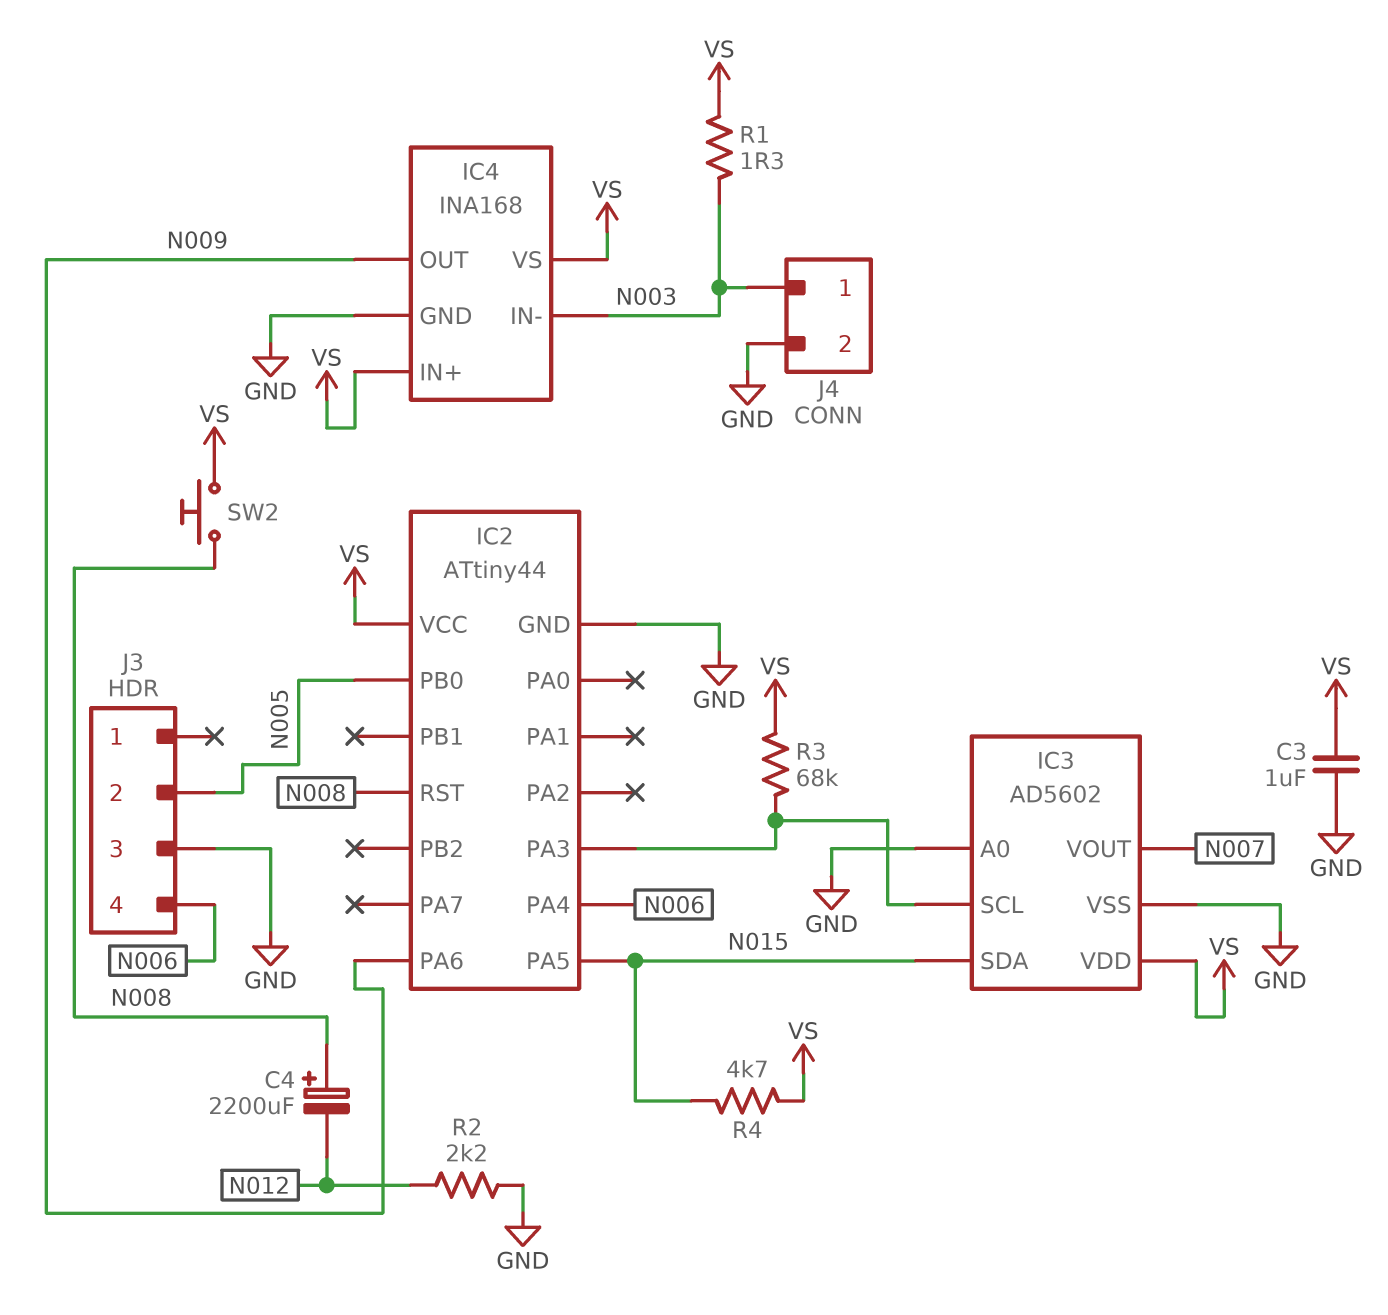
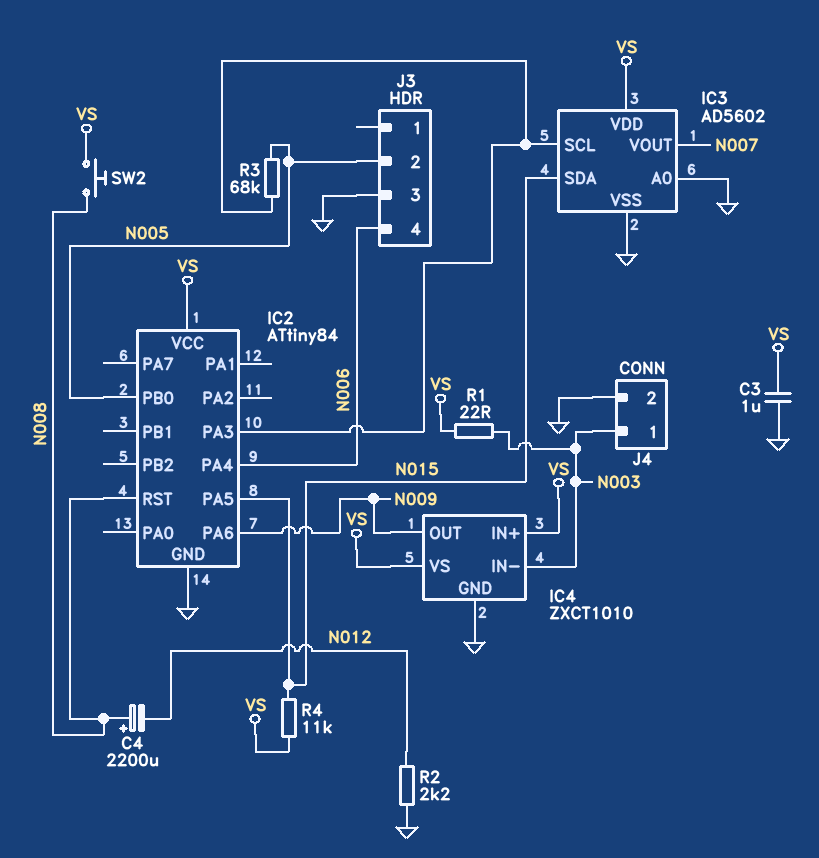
IC2: ATtiny44 -> ATtiny84
IC4: INA168 -> ZXCT1010
R1: 1.3 (N003, VS) -> 22 (N003, VS)
R3: 68k (IC2/PA3, VS) -> 68k (IC2/PA3, N005)
R4: 4.7k (N015, VS) -> 11k (N015, VS)

